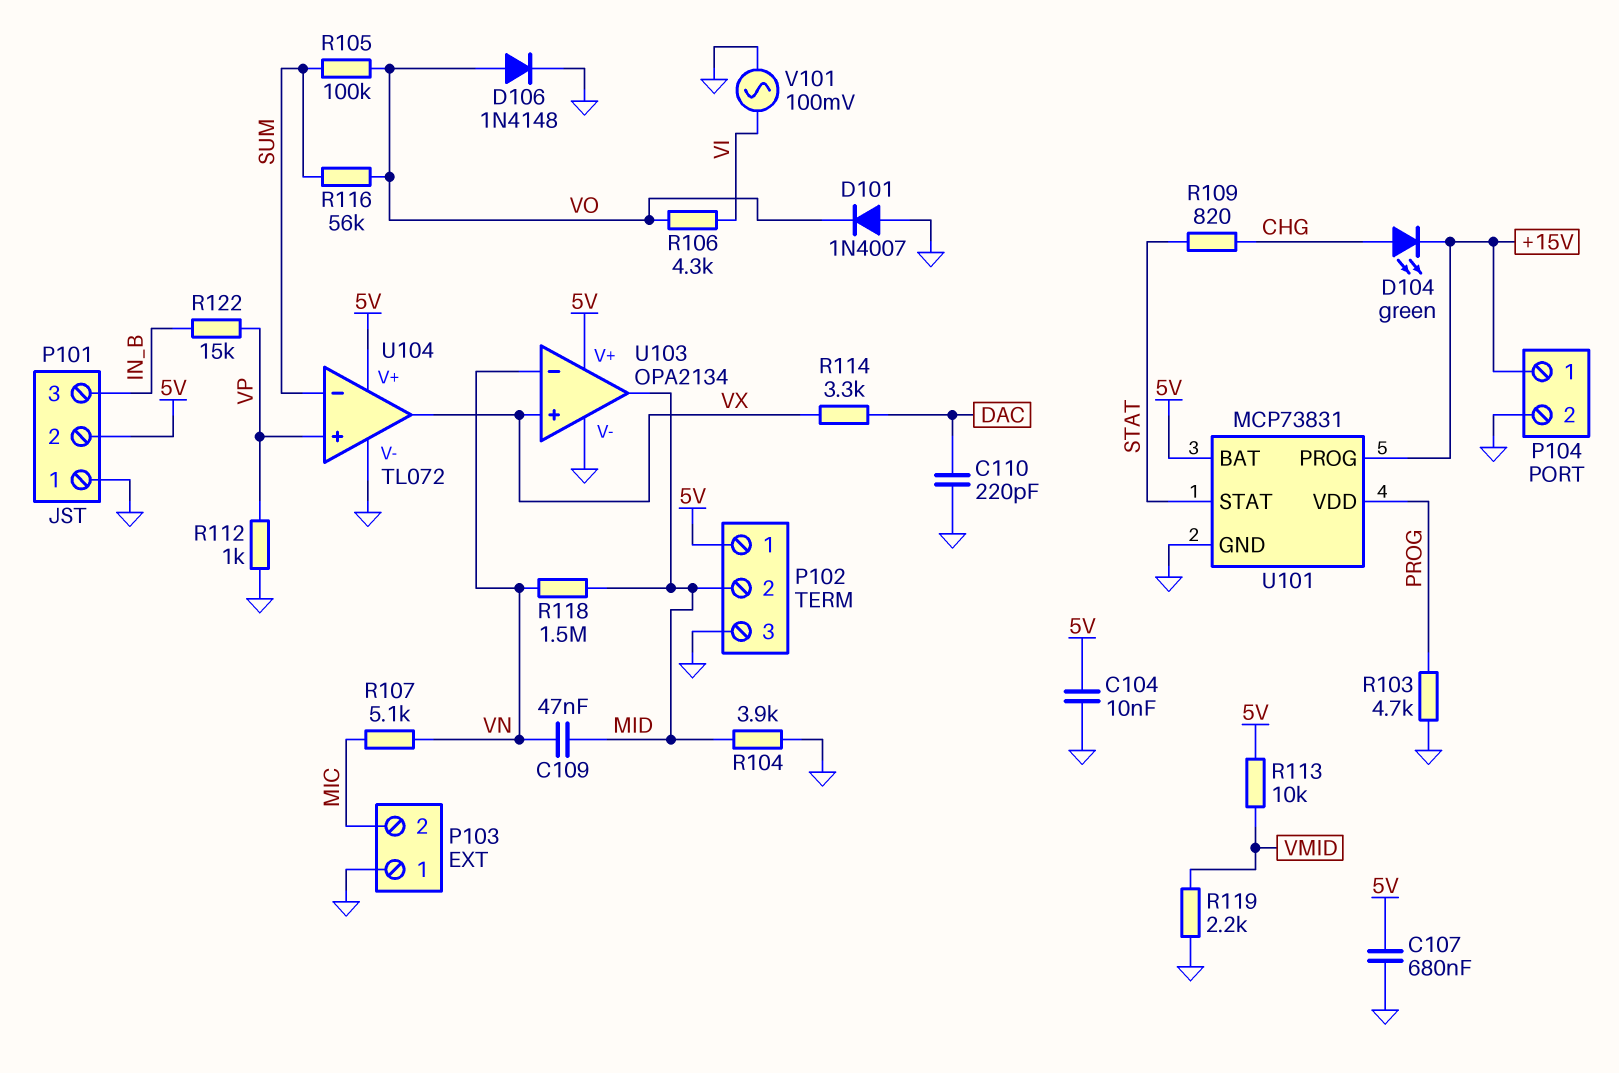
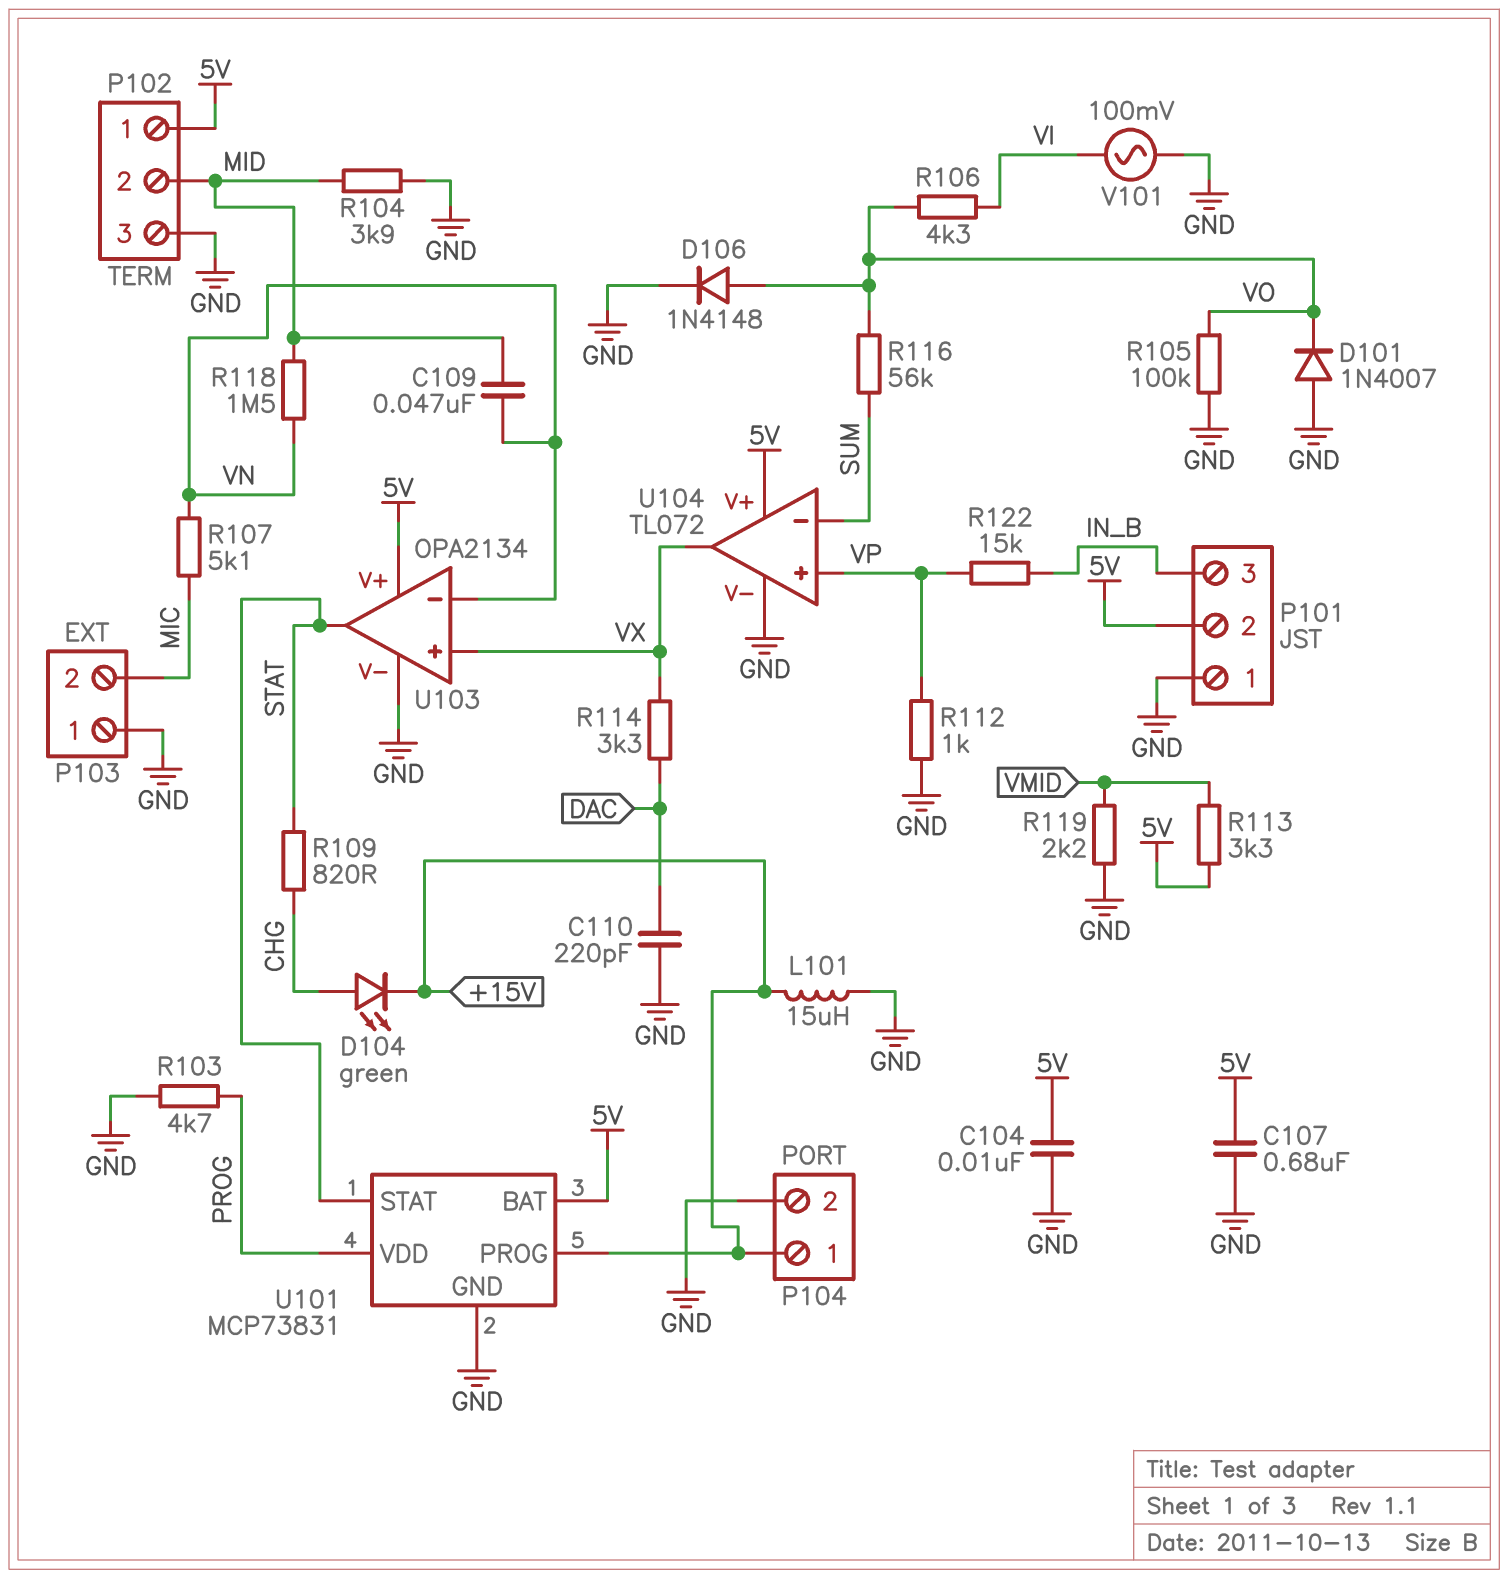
L101: none -> 15uH (+15V, GND)
R105: 100k (SUM, VO) -> 100k (GND, VO)
R113: 10k (5V, VMID) -> 3.3k (5V, VMID)
U103 pin out: MID -> STAT

